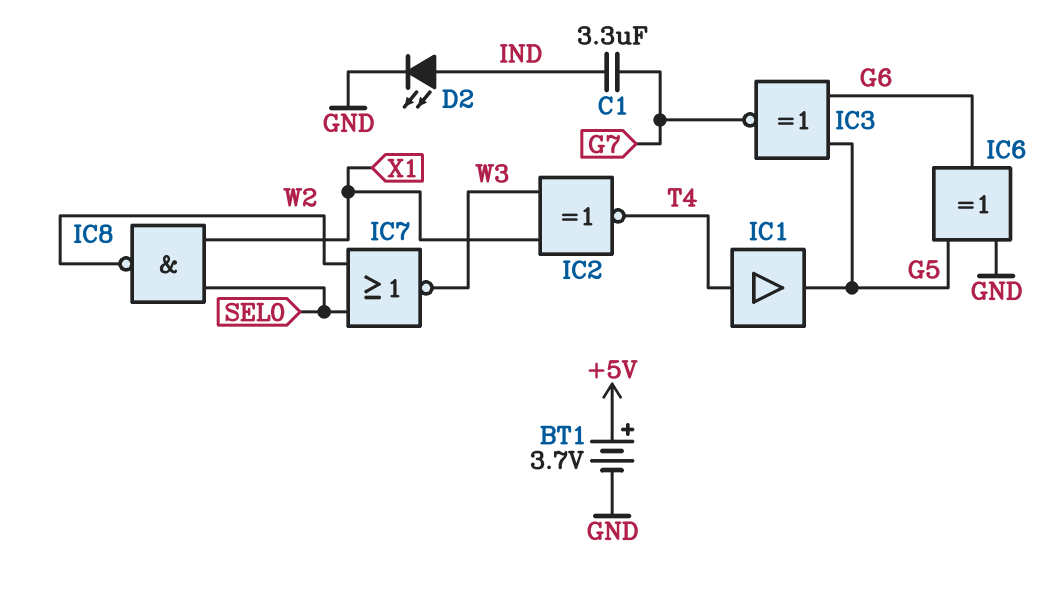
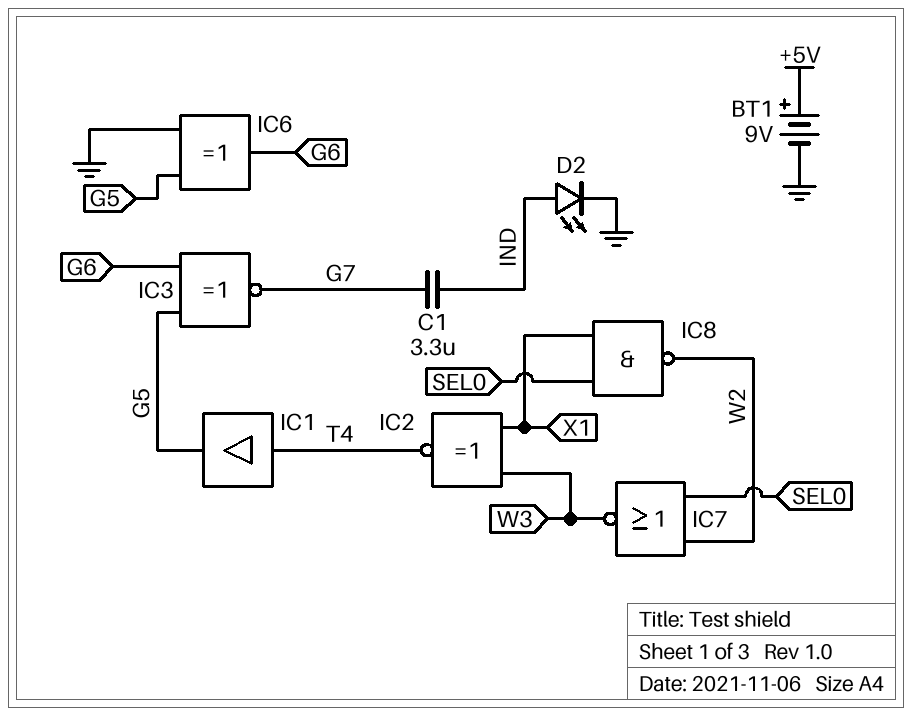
BT1: 3.7V (plus +5V, minus GND) -> 9V (plus +5V, minus GND)

